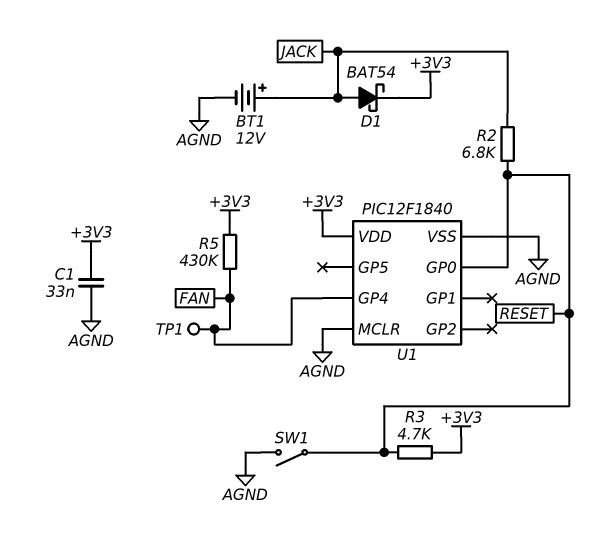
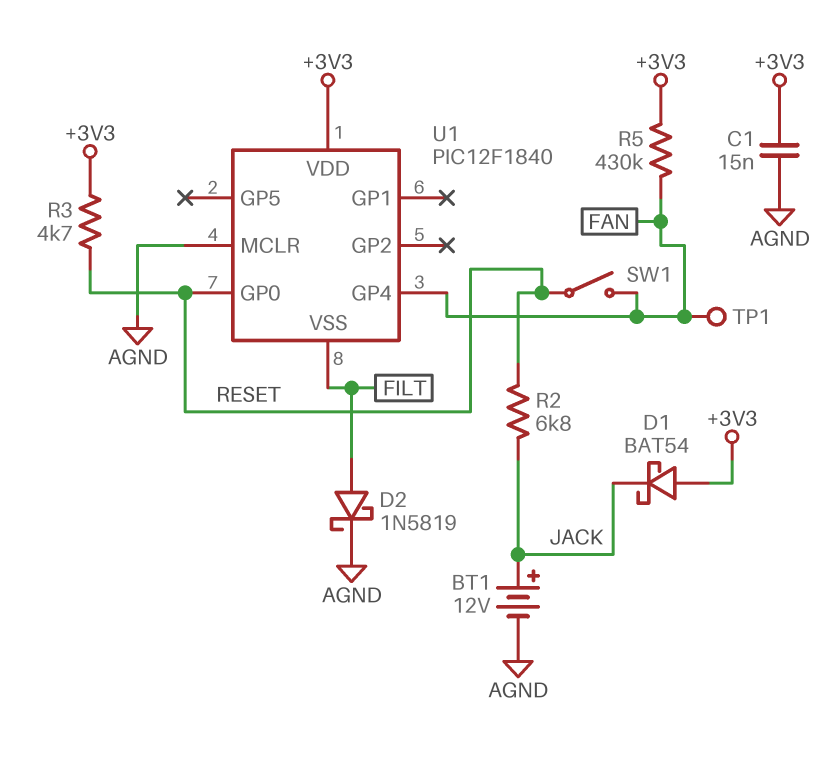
C1: 33nF (+3V3, AGND) -> 15nF (+3V3, AGND)
D1: schottky BAT54 (A JACK, K +3V3) -> schottky BAT54 (A +3V3, K JACK)
D2: none -> schottky 1N5819 (A FILT, K AGND)
SW1: switch (AGND, RESET) -> switch (FAN, RESET)
U1 pin VSS: AGND -> FILT

